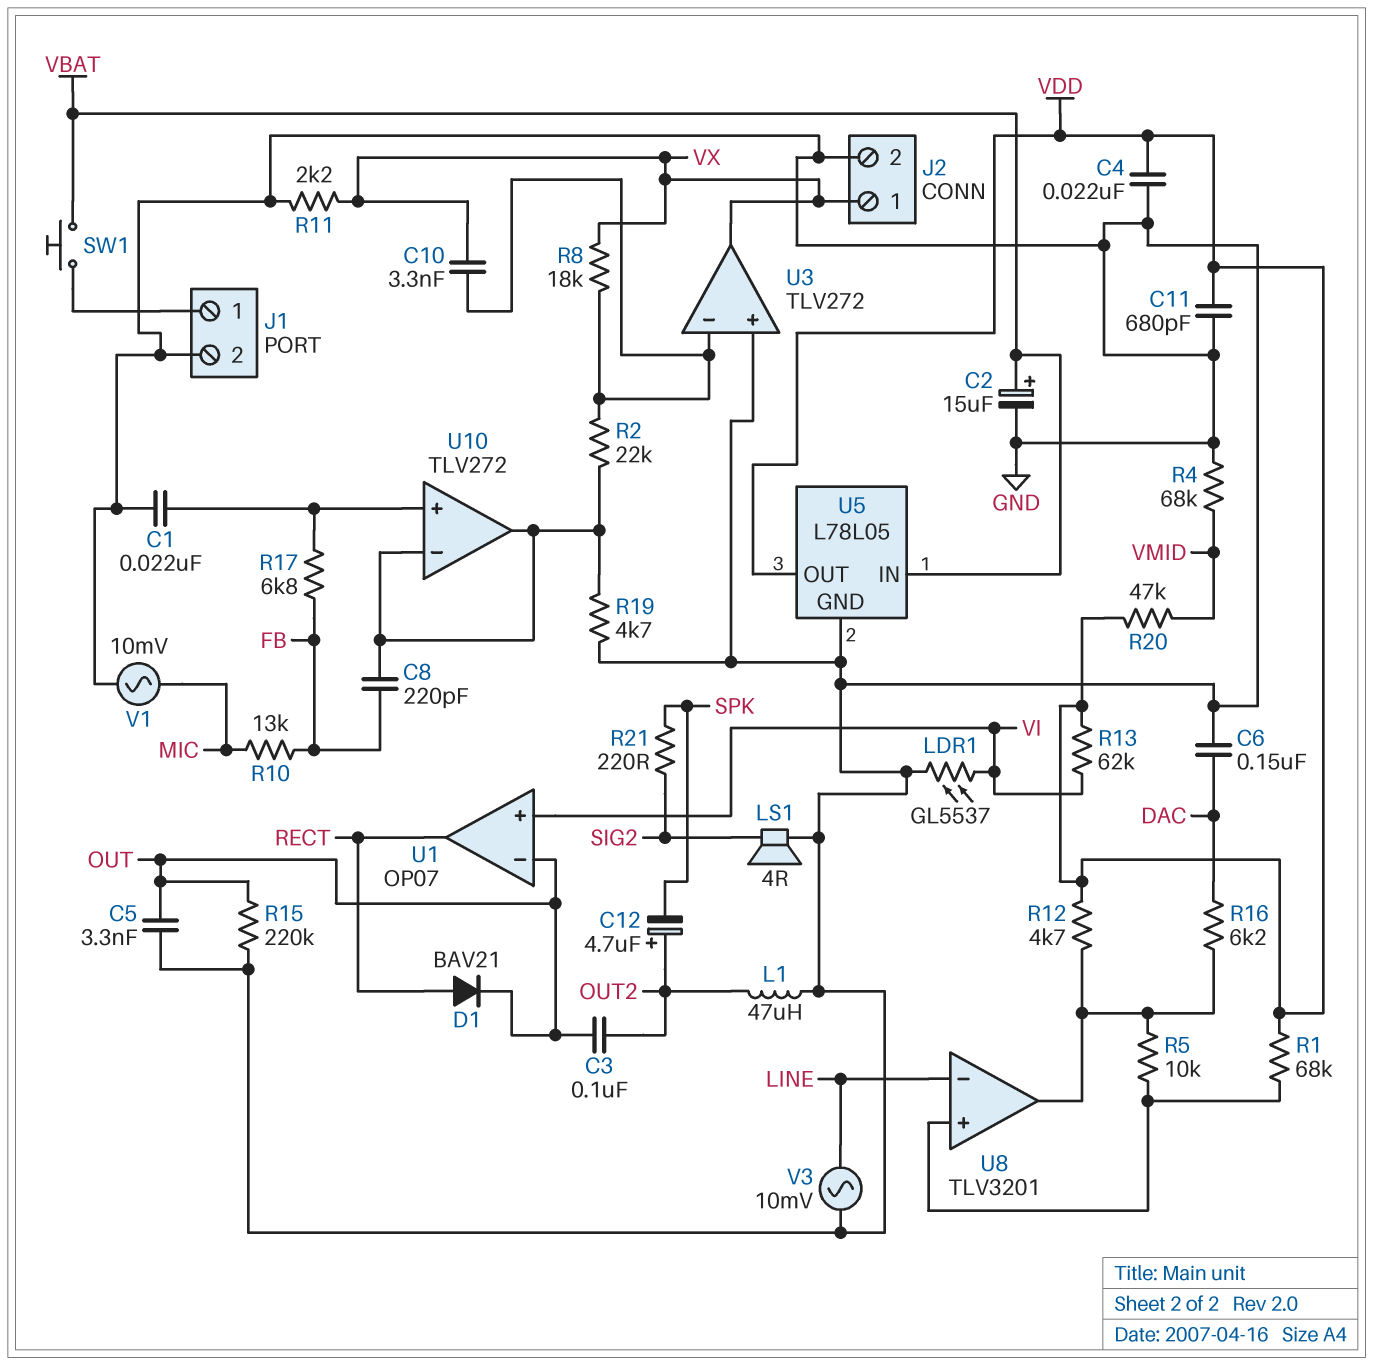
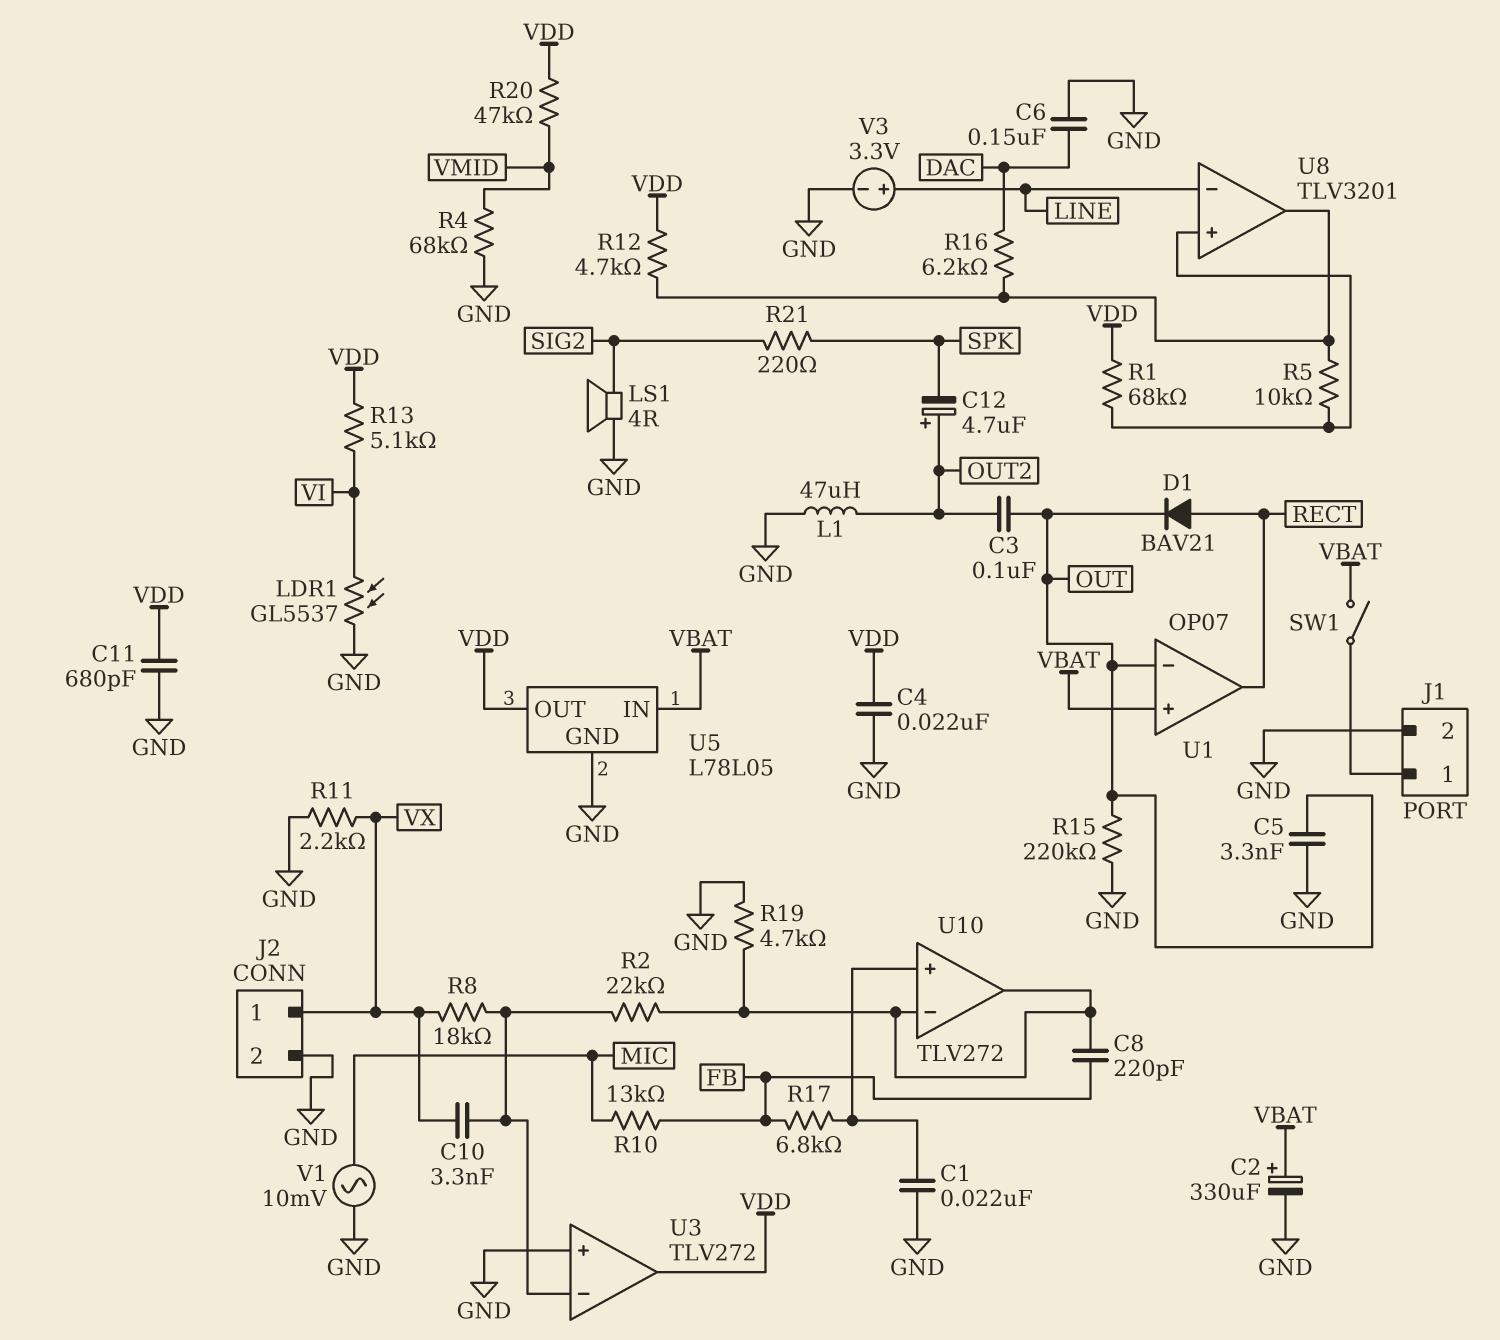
C2: 15uF (plus VBAT, minus GND) -> 330uF (plus VBAT, minus GND)
R13: 62k (VDD, VI) -> 5.1k (VDD, VI)
SW1: button (J1/1, VBAT) -> switch (J1/1, VBAT)
U1 pin in+: VI -> VBAT
U3 pin out: VX -> VDD
V3: AC 10mV (GND, LINE) -> 3.3V (plus LINE, minus GND)

